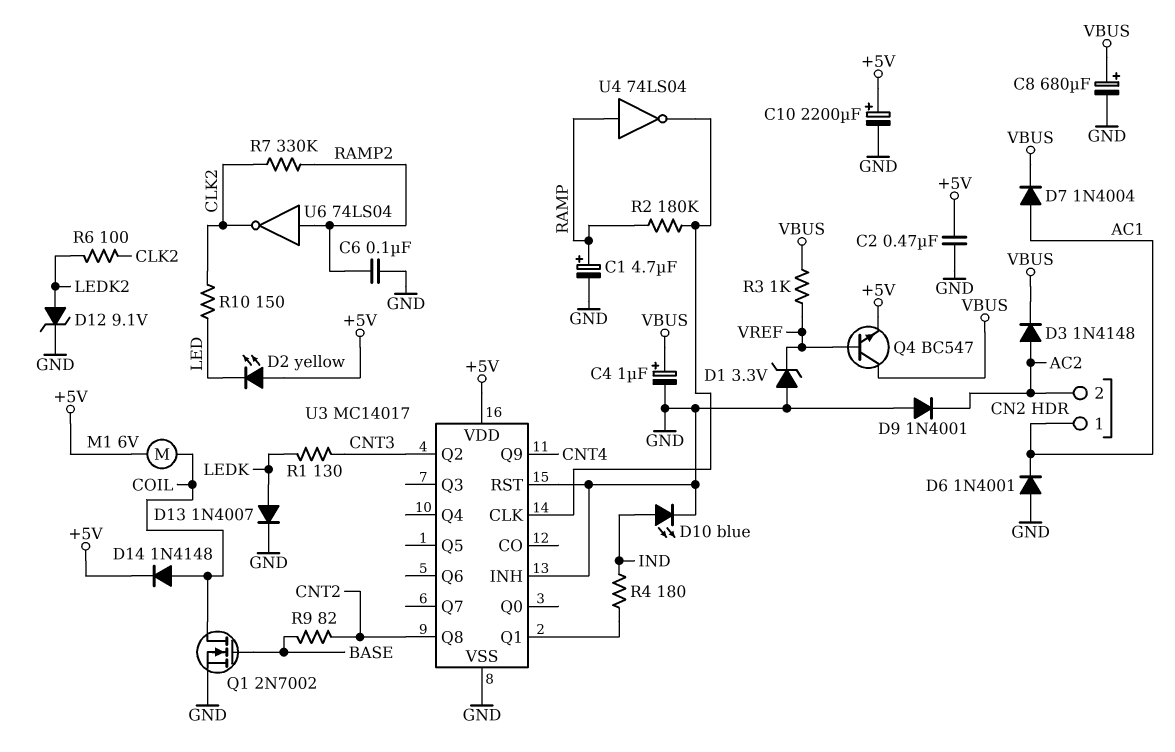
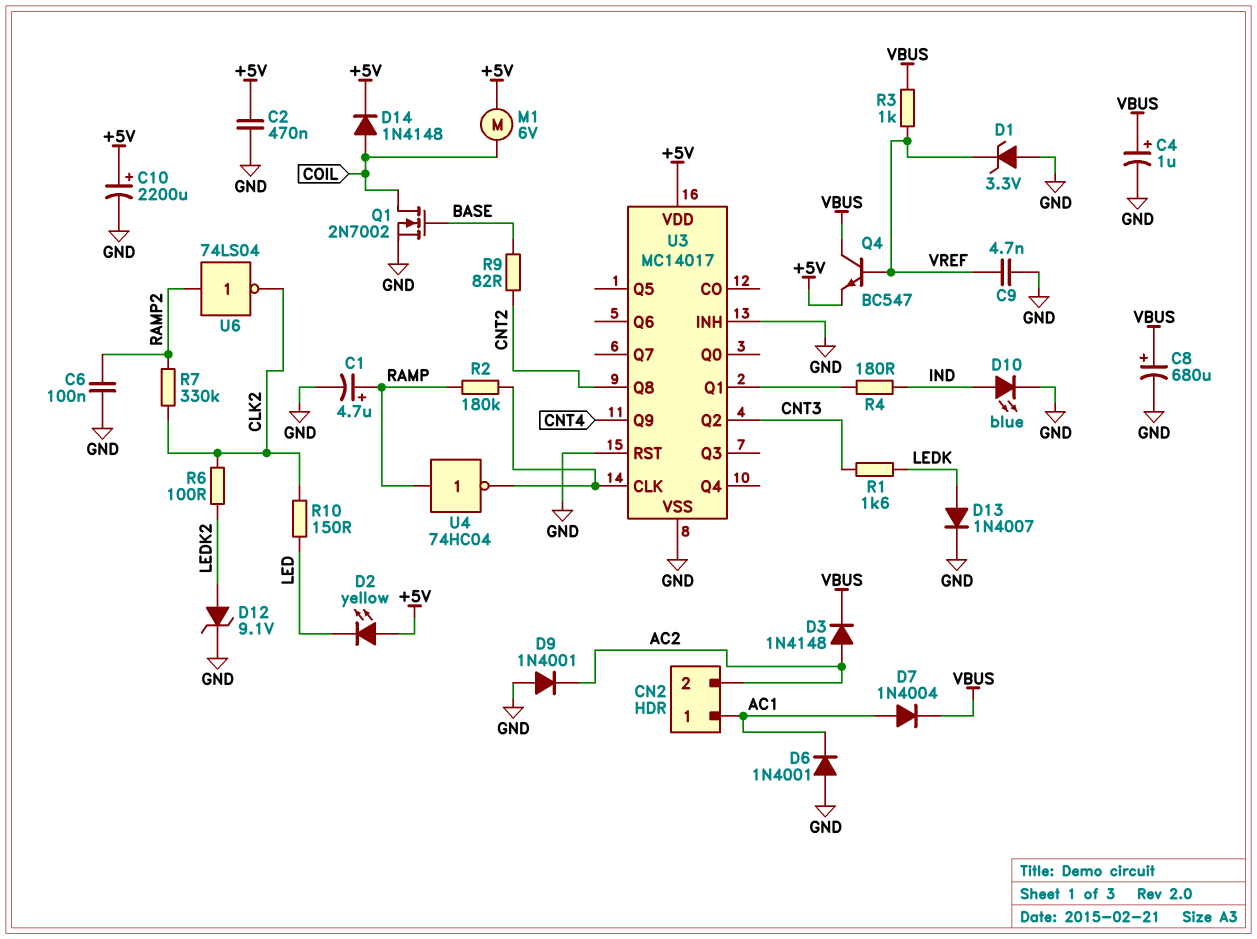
C9: none -> 4.7nF (GND, VREF)
R1: 130 (CNT3, LEDK) -> 1.6k (CNT3, LEDK)
U4: NOT 74LS04 (in RAMP, out U3/CLK) -> NOT 74HC04 (in RAMP, out U3/CLK)

